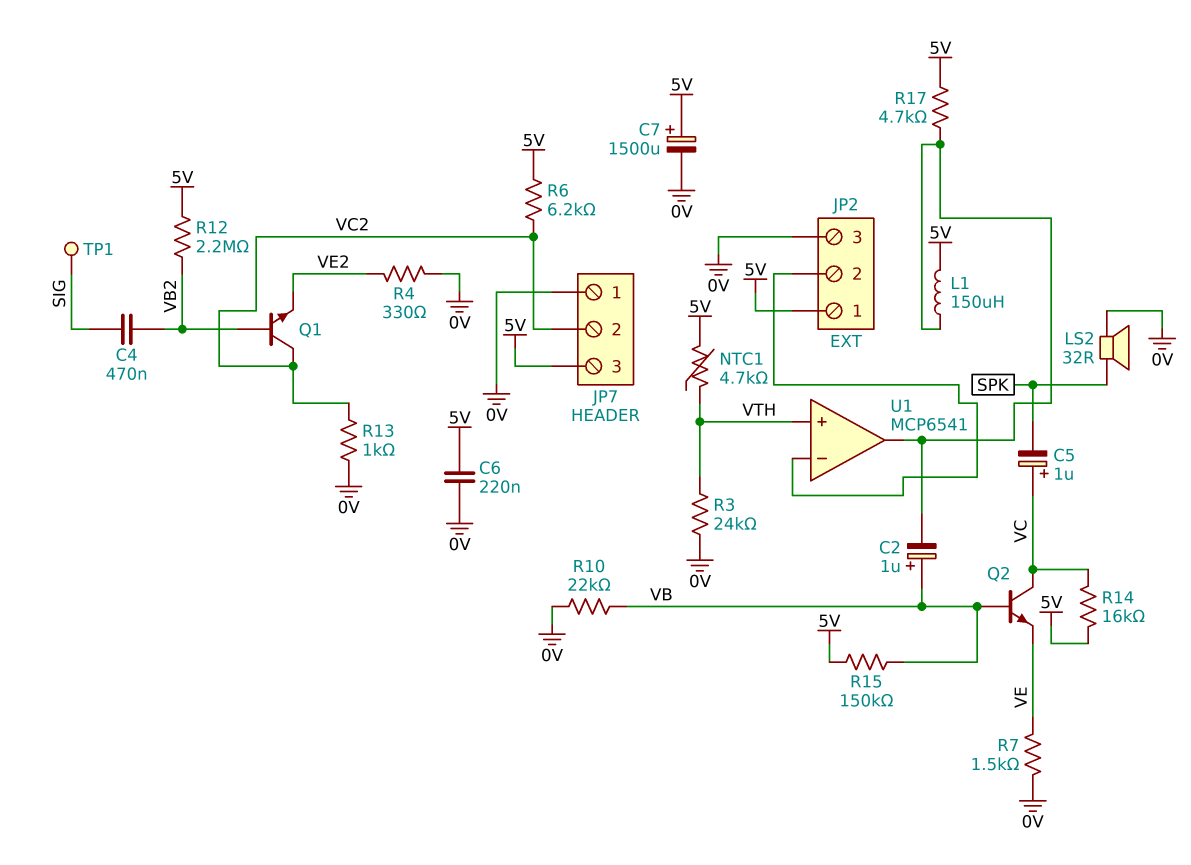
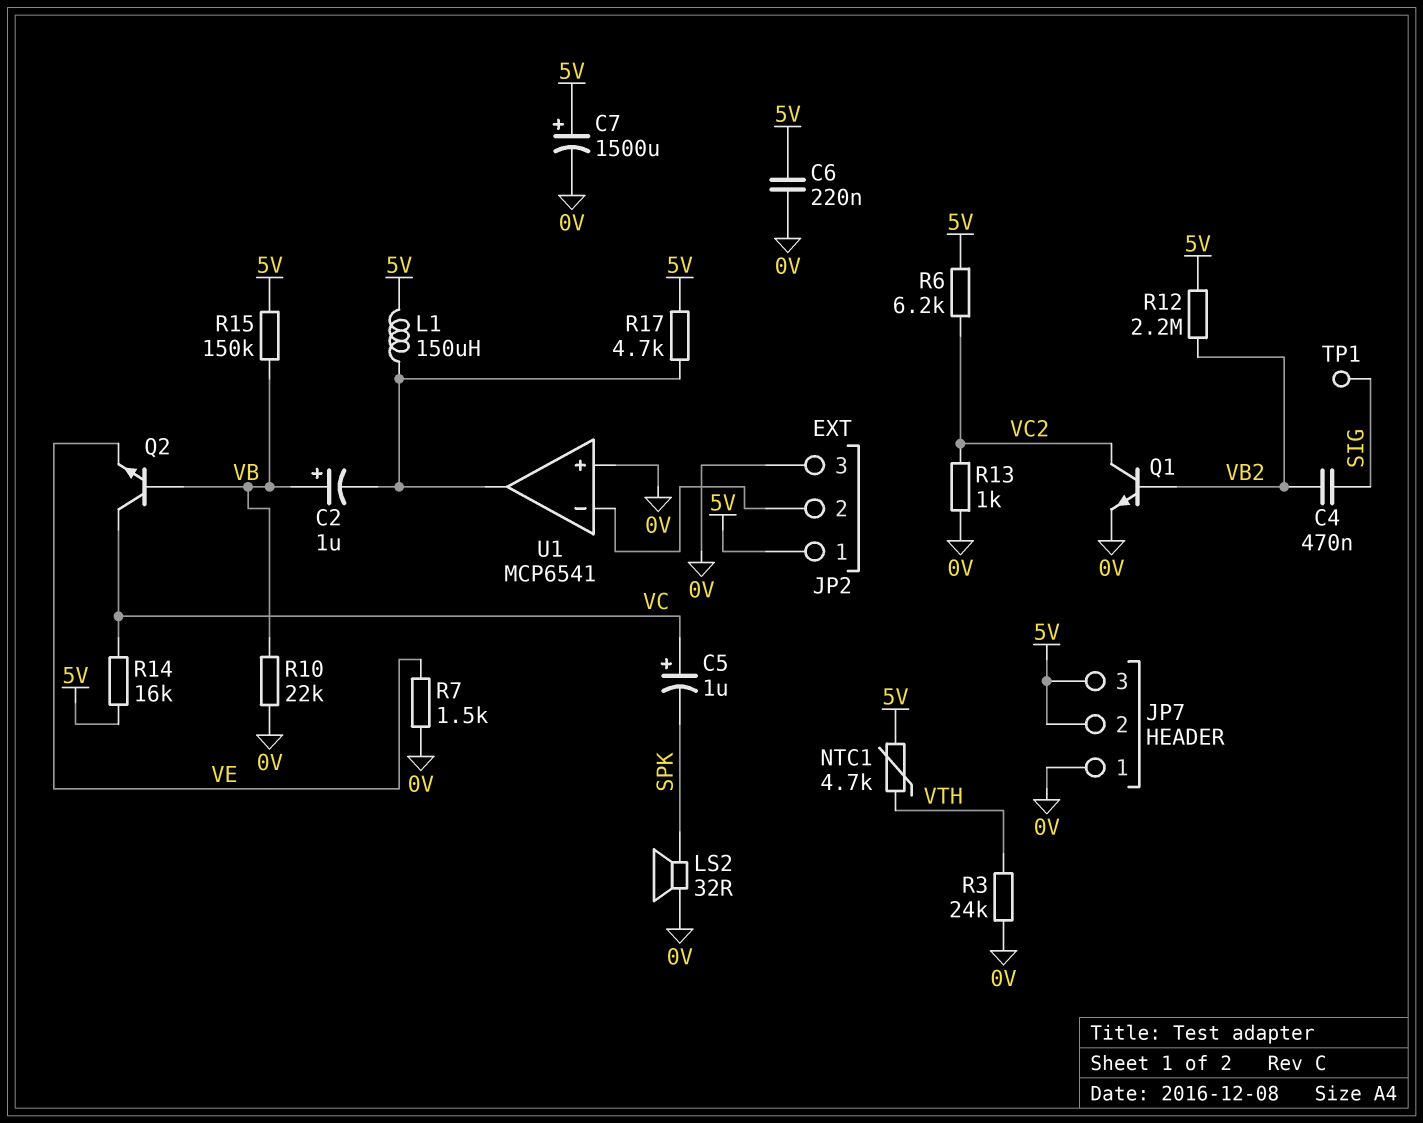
JP7 pin 2: VC2 -> 5V
Q1: NPN (B VB2, C VC2, E VE2) -> NPN (B VB2, C VC2, E 0V)
R4: 330 (0V, VE2) -> none
U1 pin in+: VTH -> 0V

